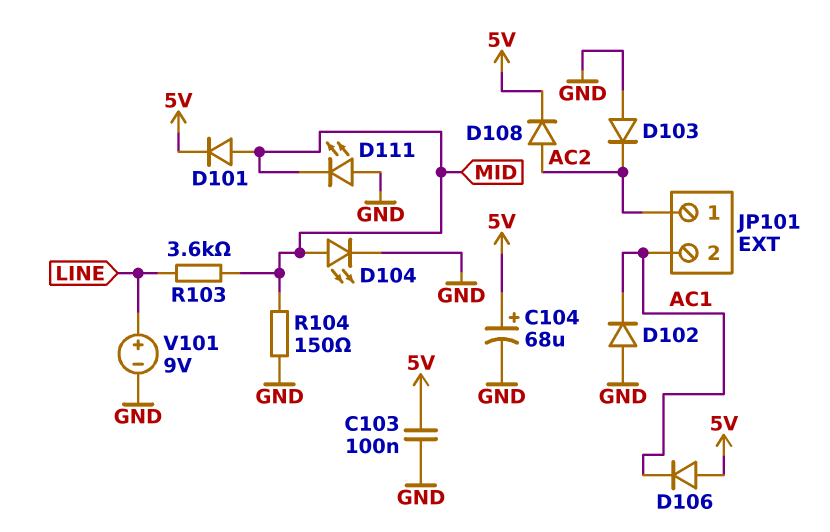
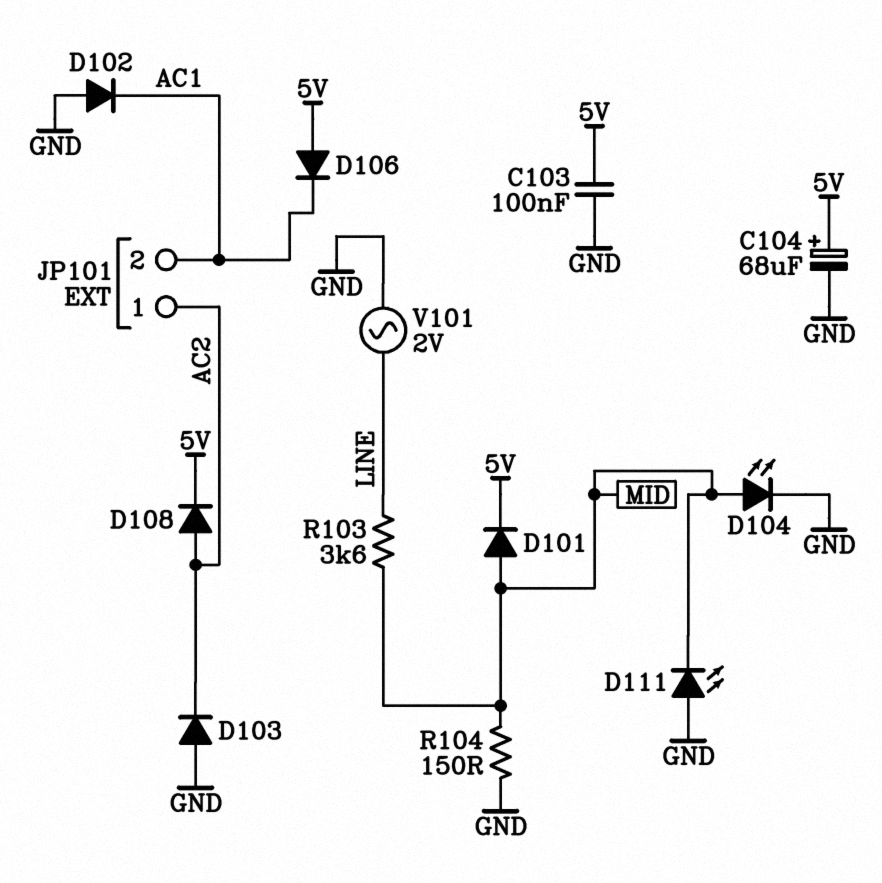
V101: 9V (plus LINE, minus GND) -> AC 2V (GND, LINE)

